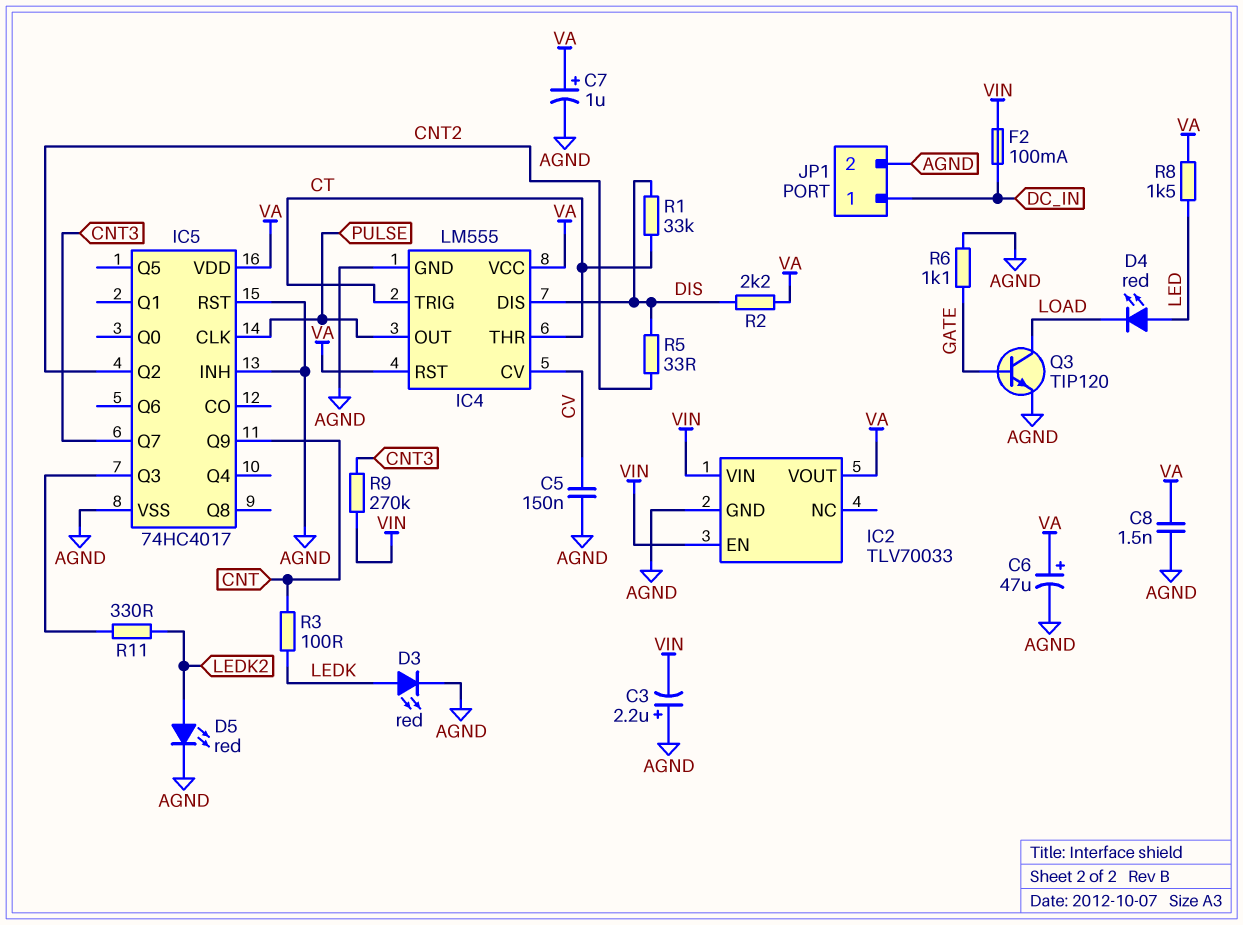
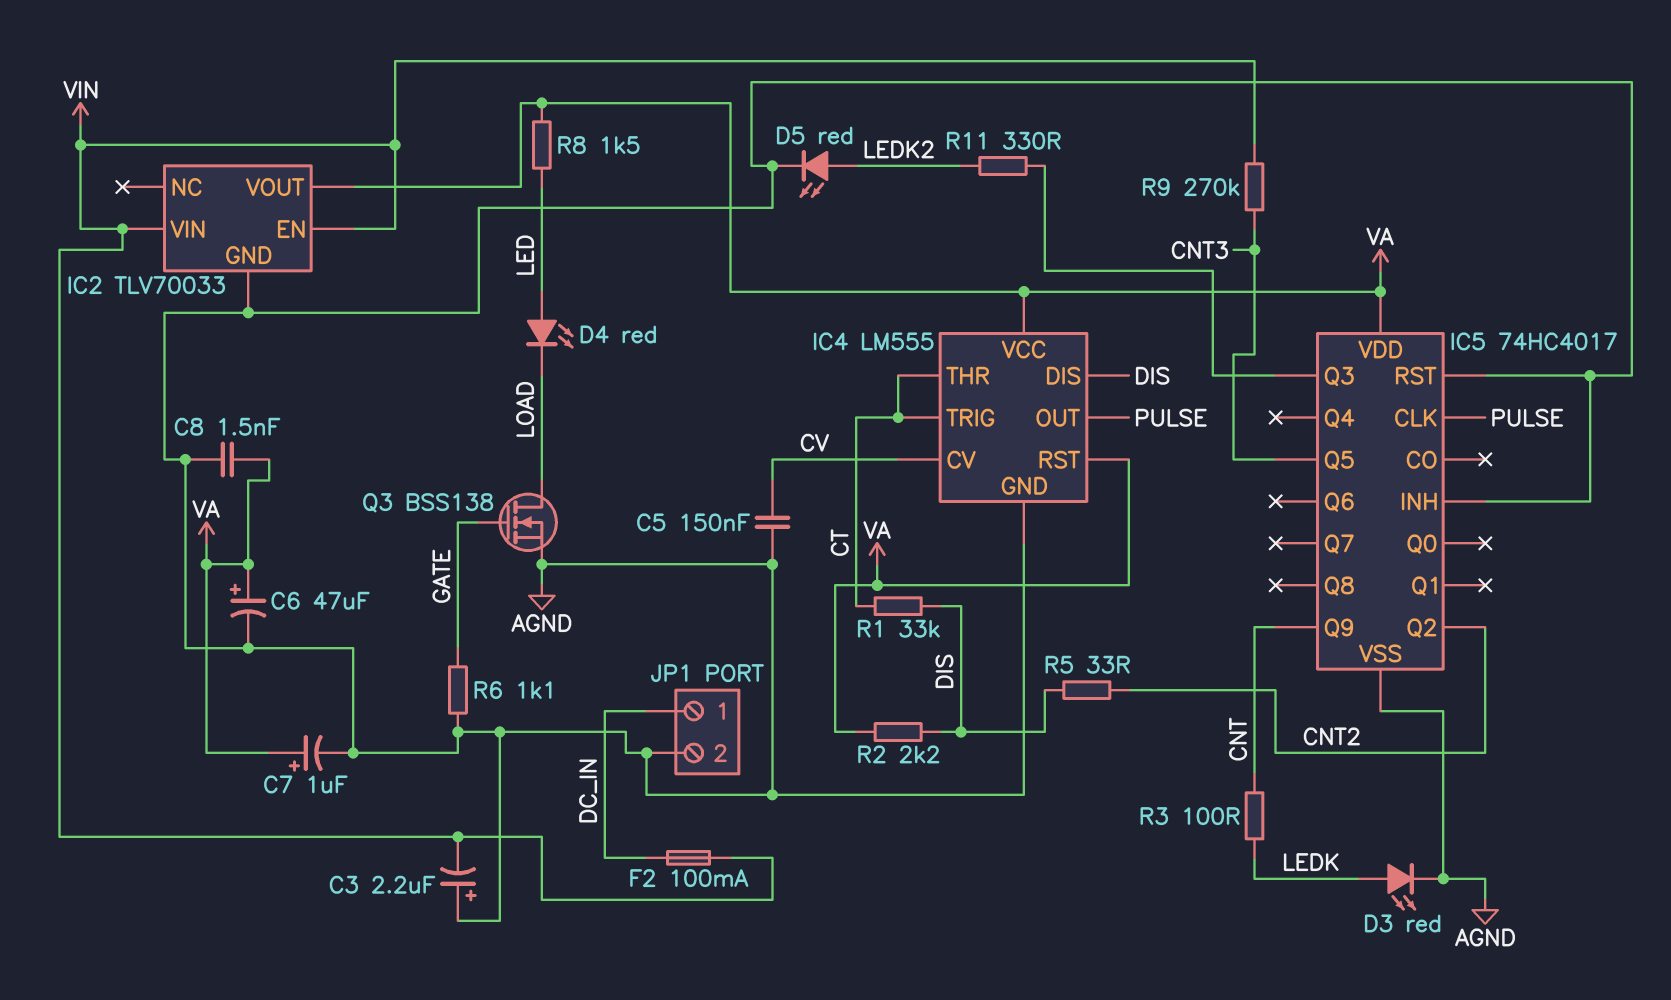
IC5 pin Q5: none -> CNT3
IC5 pin Q7: CNT3 -> none
Q3: NPN TIP120 (B GATE, C LOAD, E AGND) -> NMOS BSS138 (G GATE, D LOAD, S AGND)

